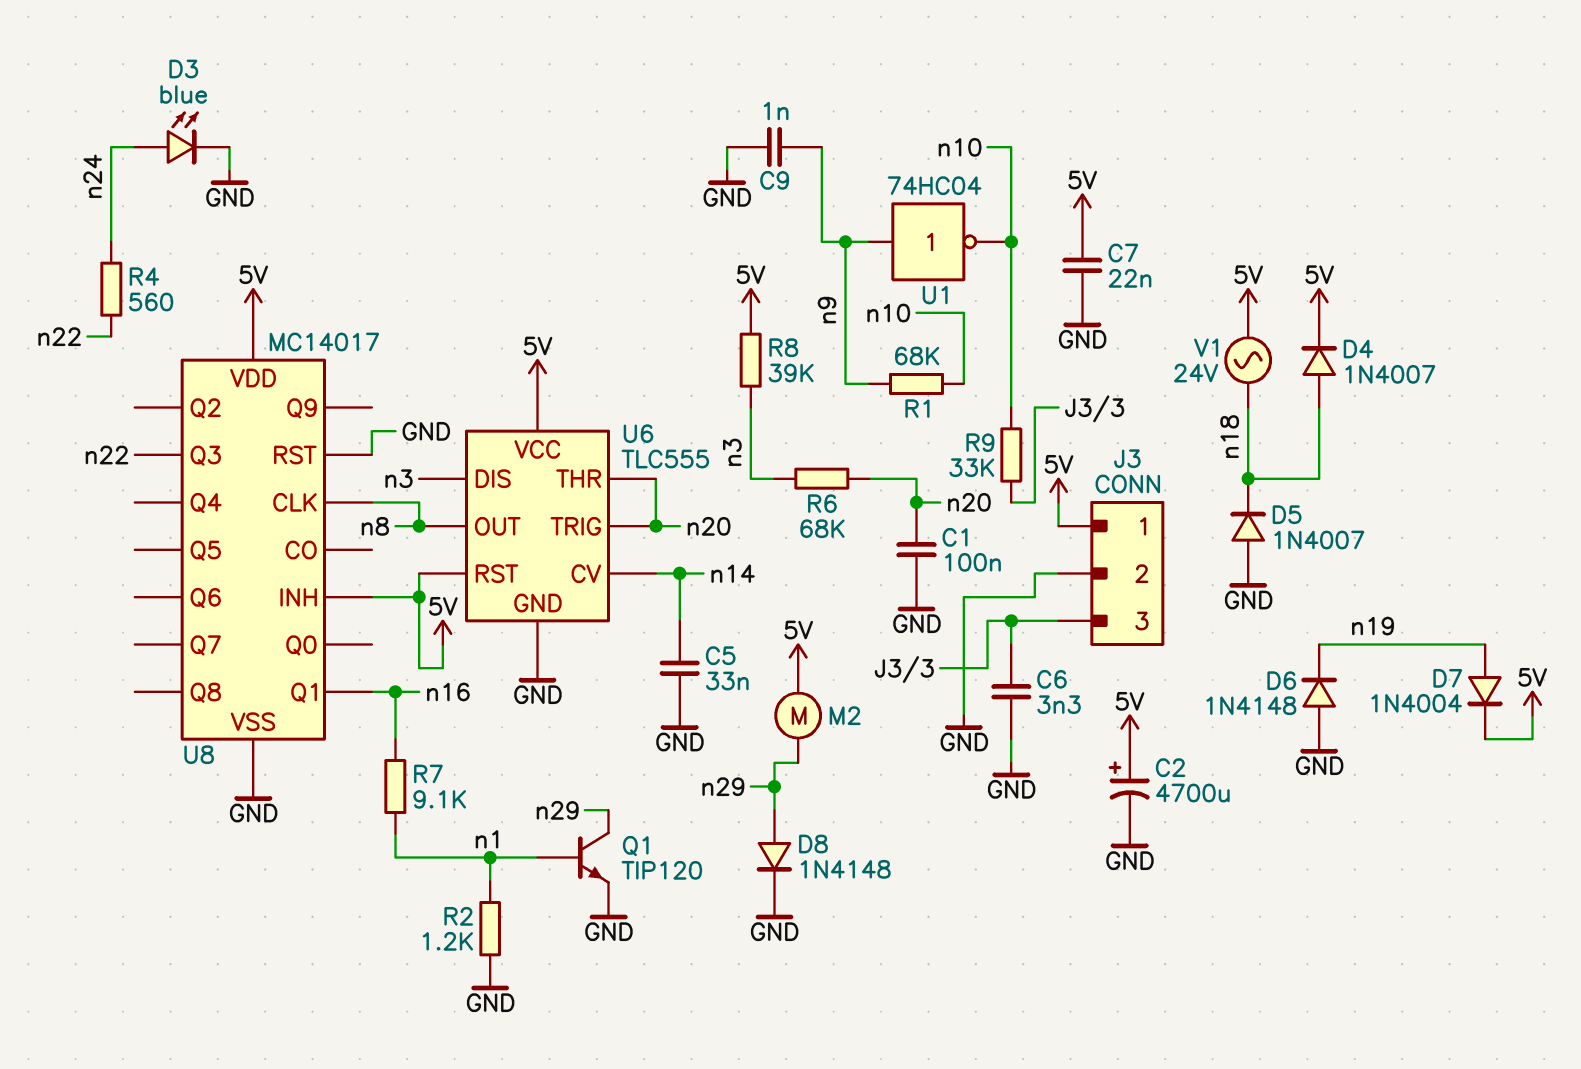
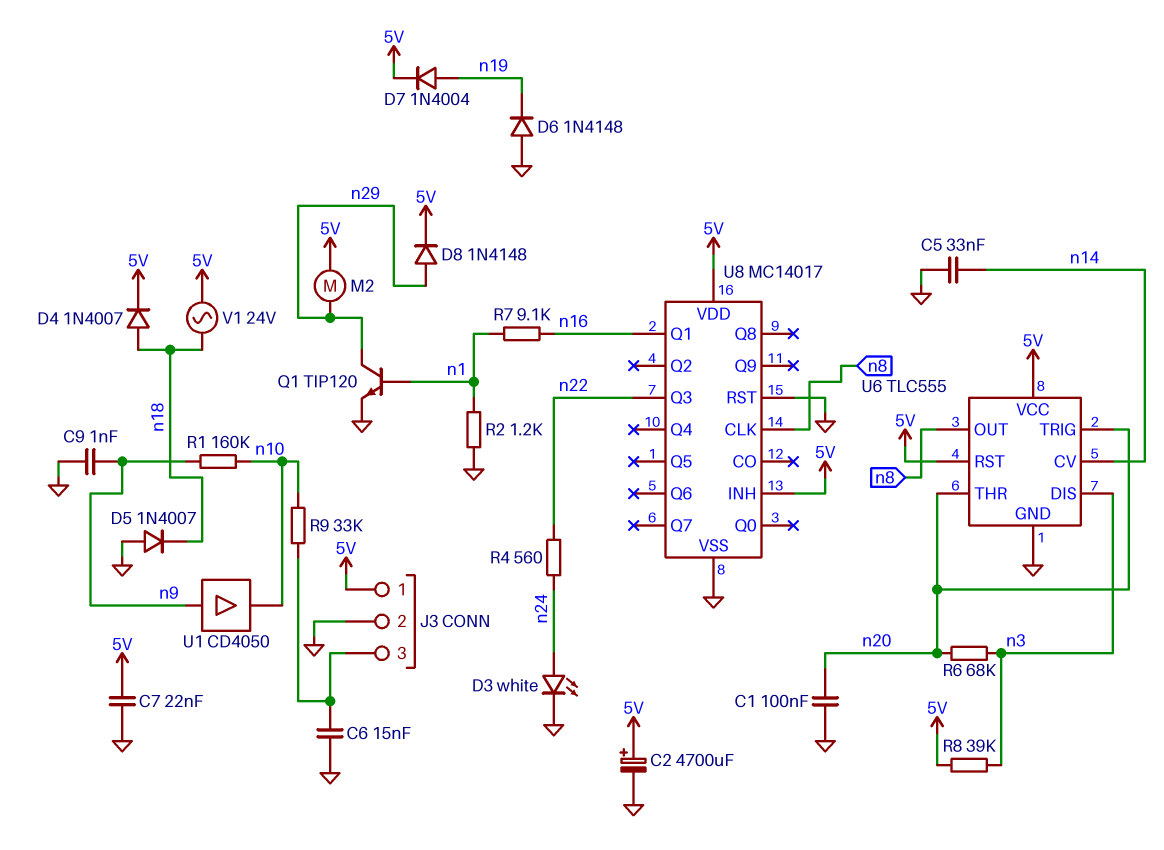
C6: 3.3nF (GND, J3/3) -> 15nF (GND, J3/3)
D3: LED blue (A n24, K GND) -> LED white (A n24, K GND)
D8: diode 1N4148 (A n29, K GND) -> diode 1N4148 (A n29, K 5V)
R1: 68k (n9, n10) -> 160k (n9, n10)
U1: NOT 74HC04 (in n9, out n10) -> buffer CD4050 (in n9, out n10)

